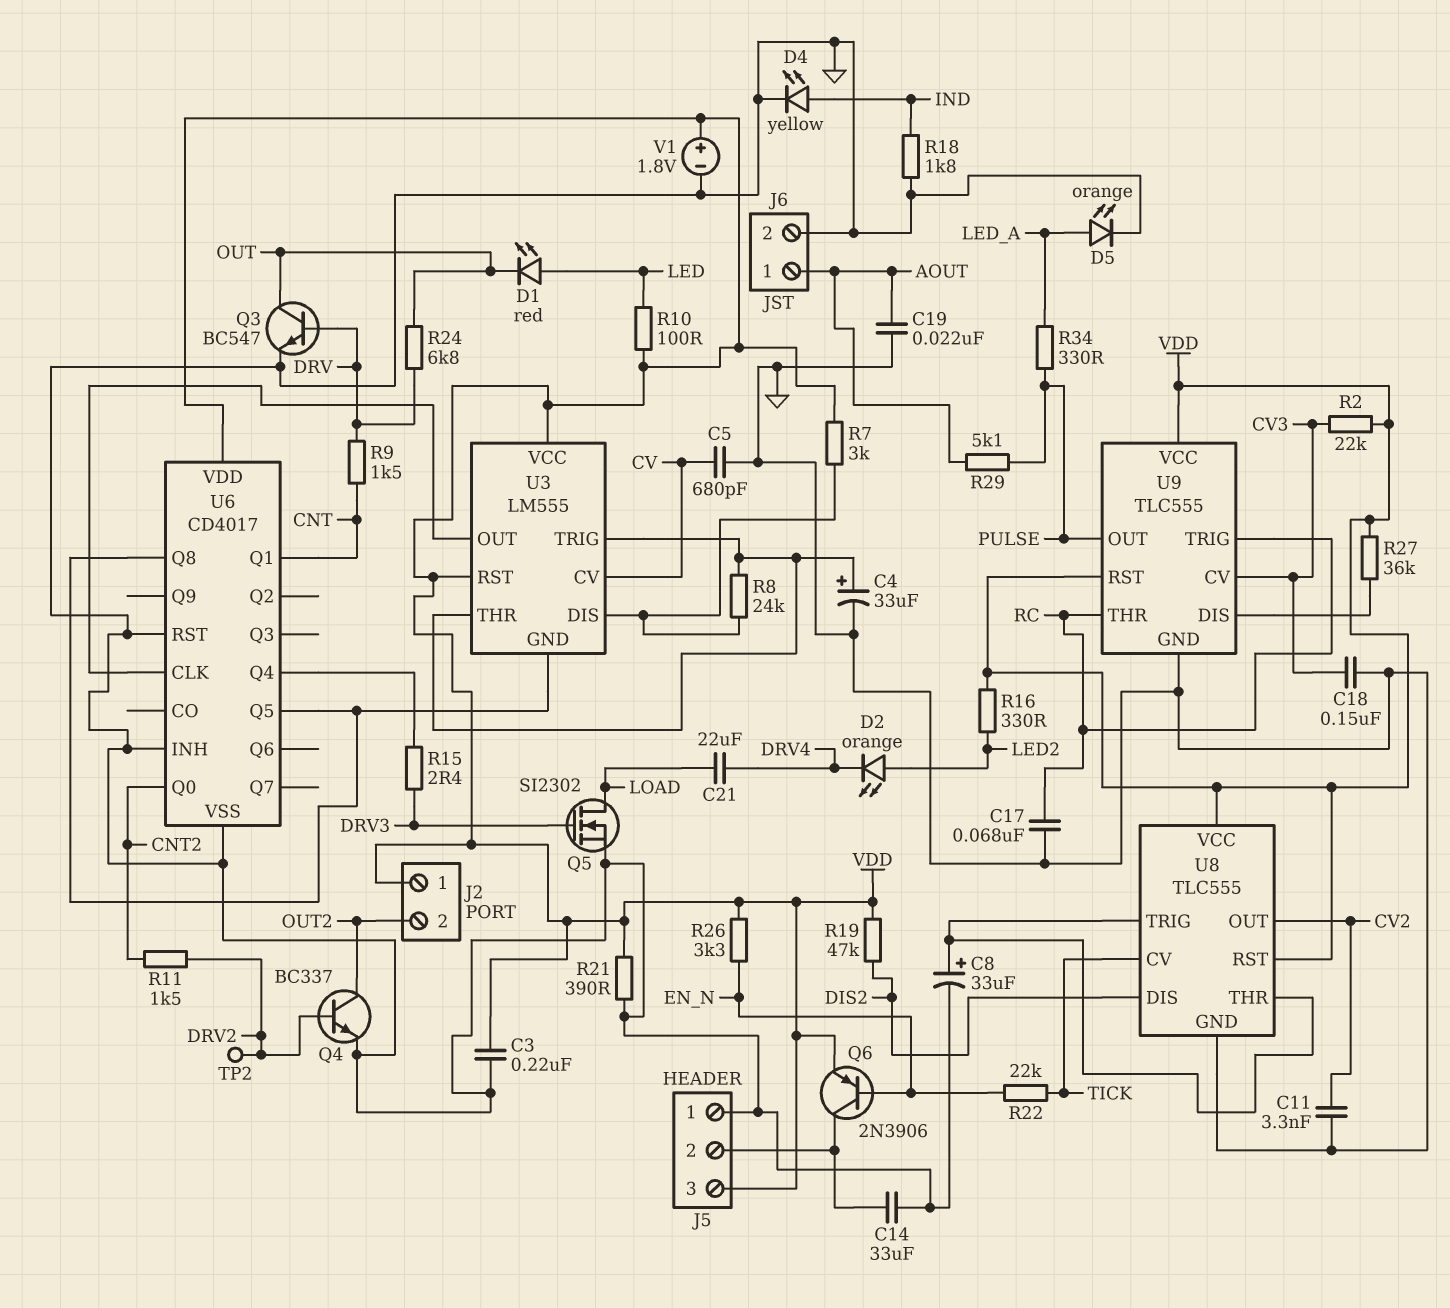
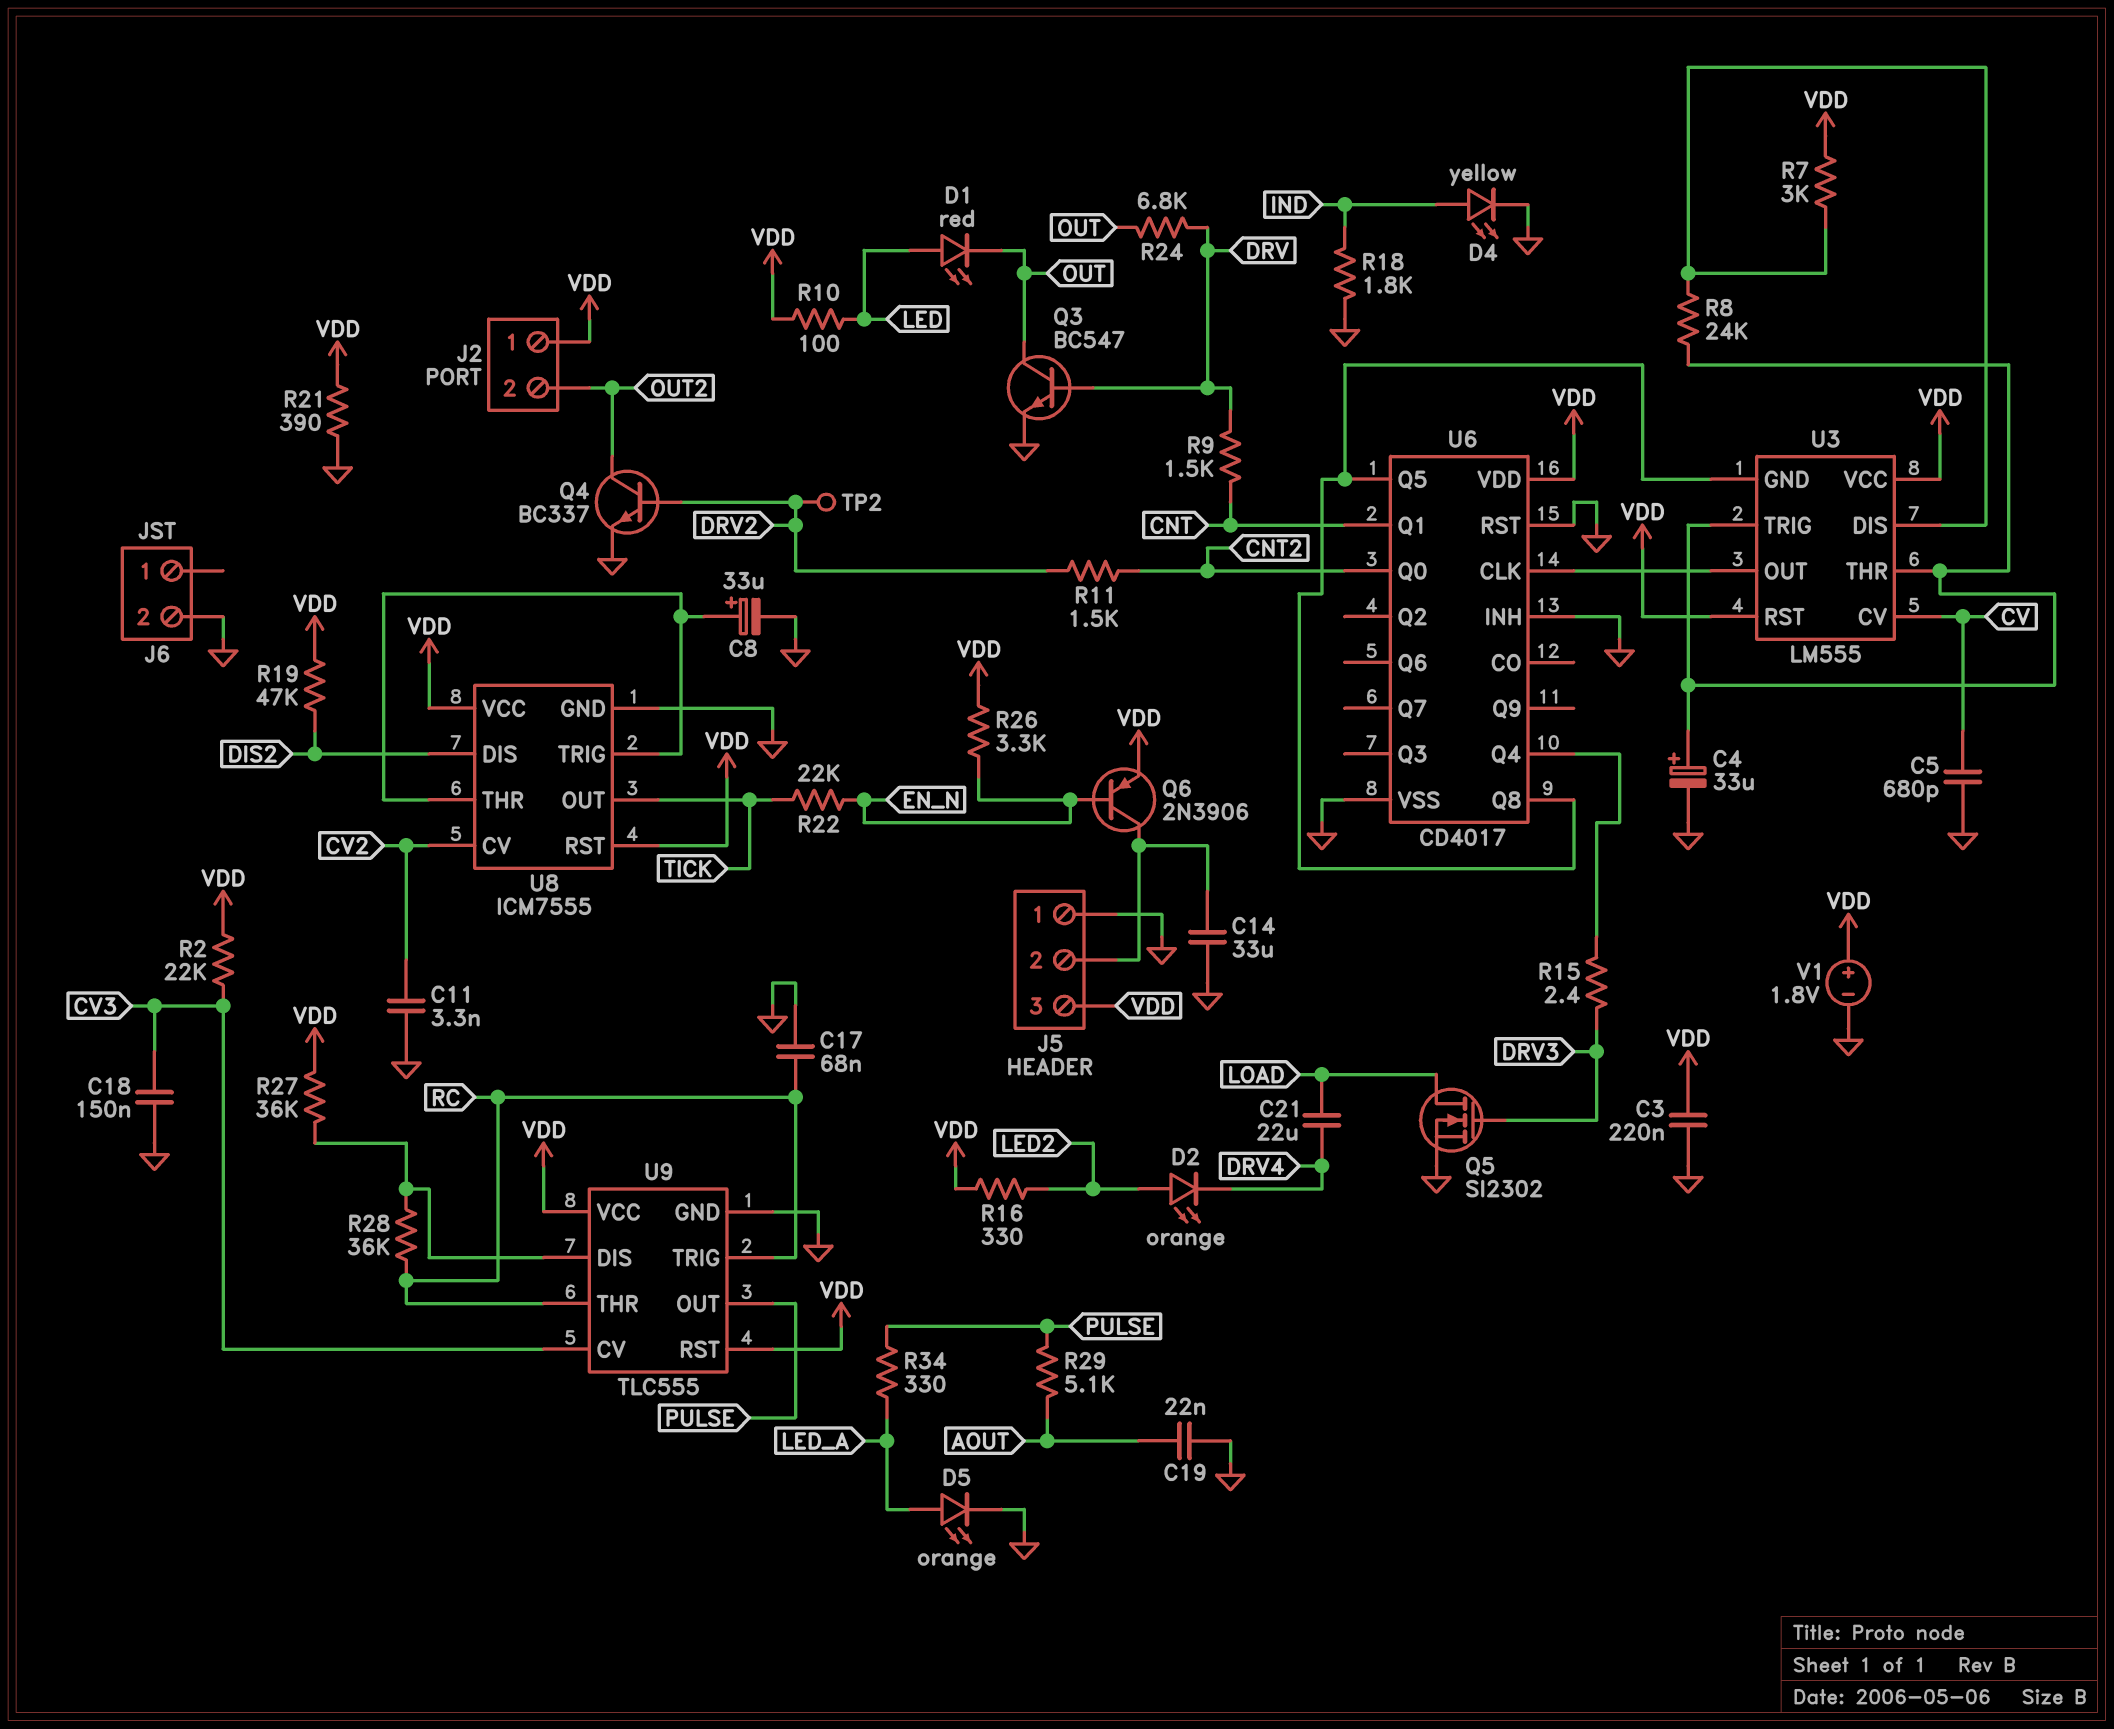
J6 pin 1: AOUT -> none
R28: none -> 36k (RC, U9/DIS)
U8: TLC555 -> ICM7555
U8 pin CV: TICK -> CV2
U8 pin OUT: CV2 -> TICK

